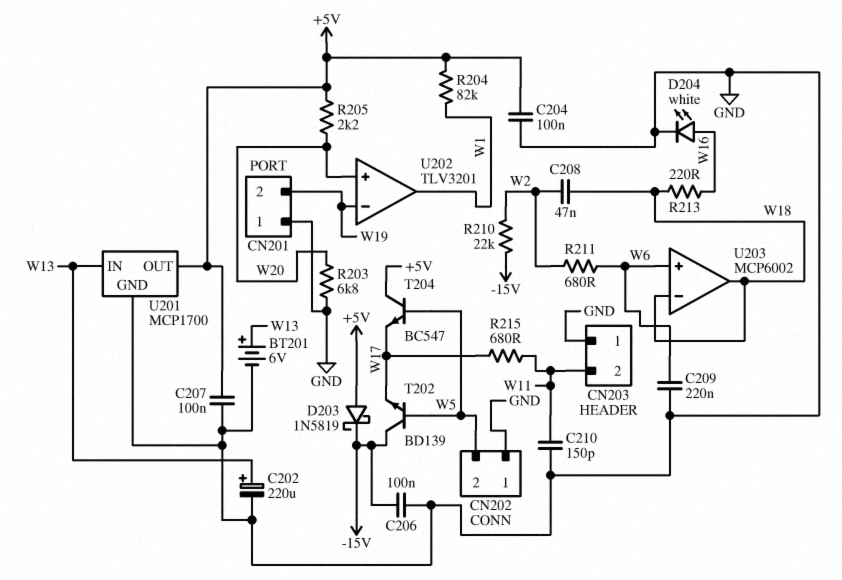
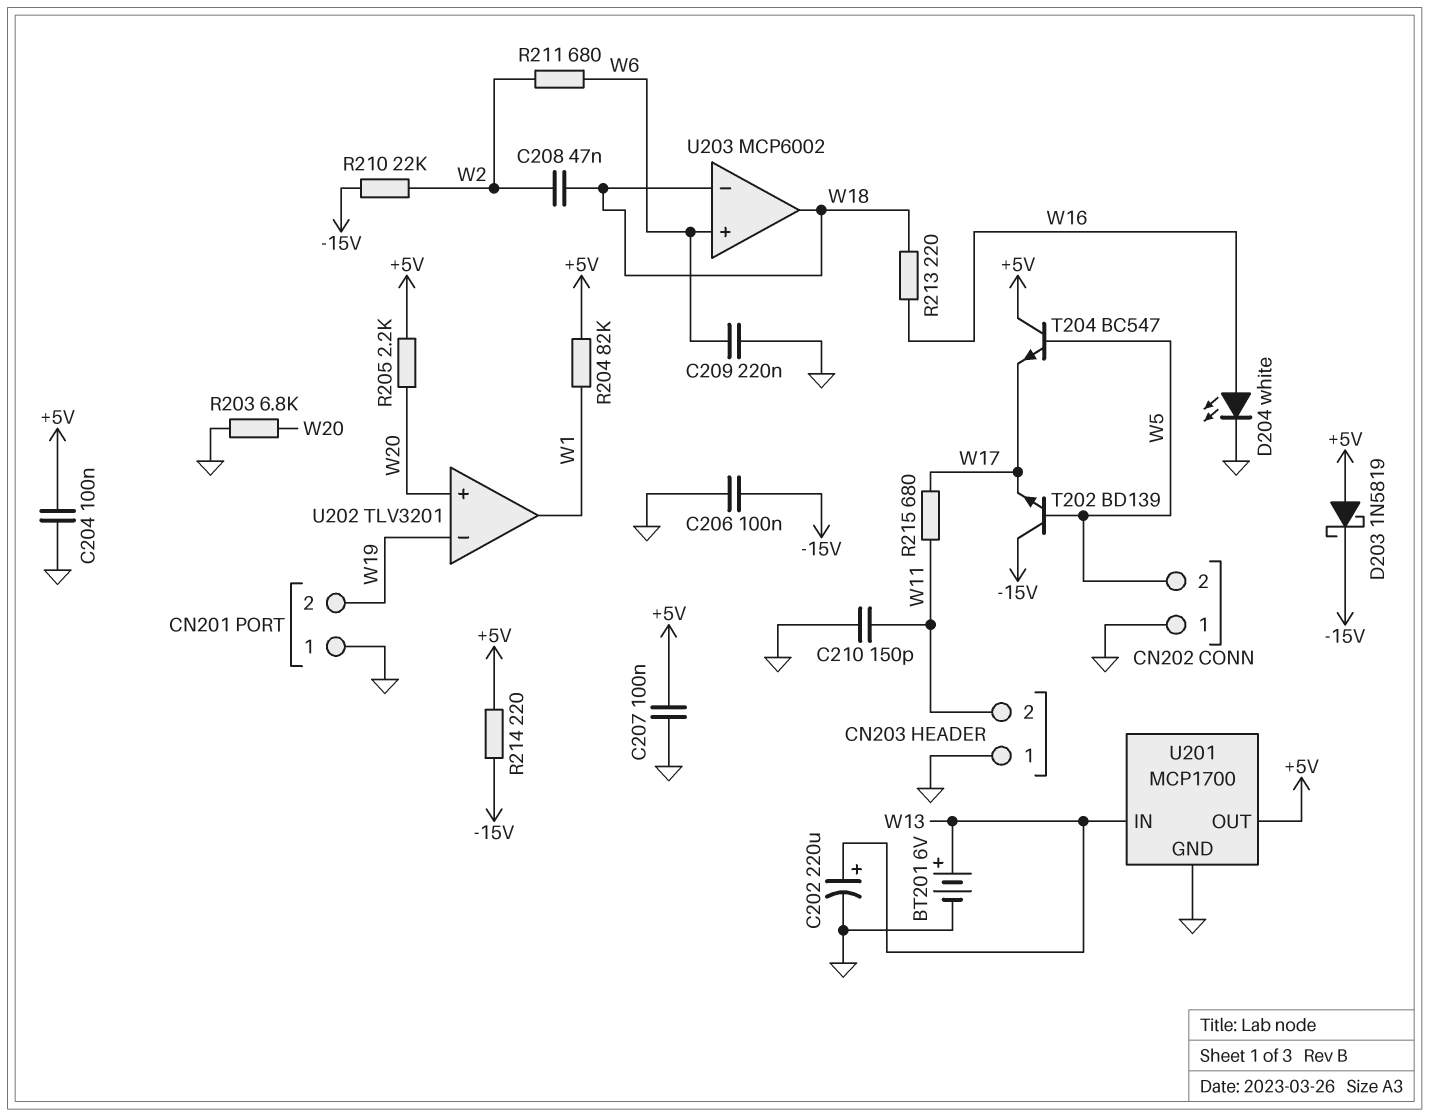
R214: none -> 220 (+5V, -15V)

